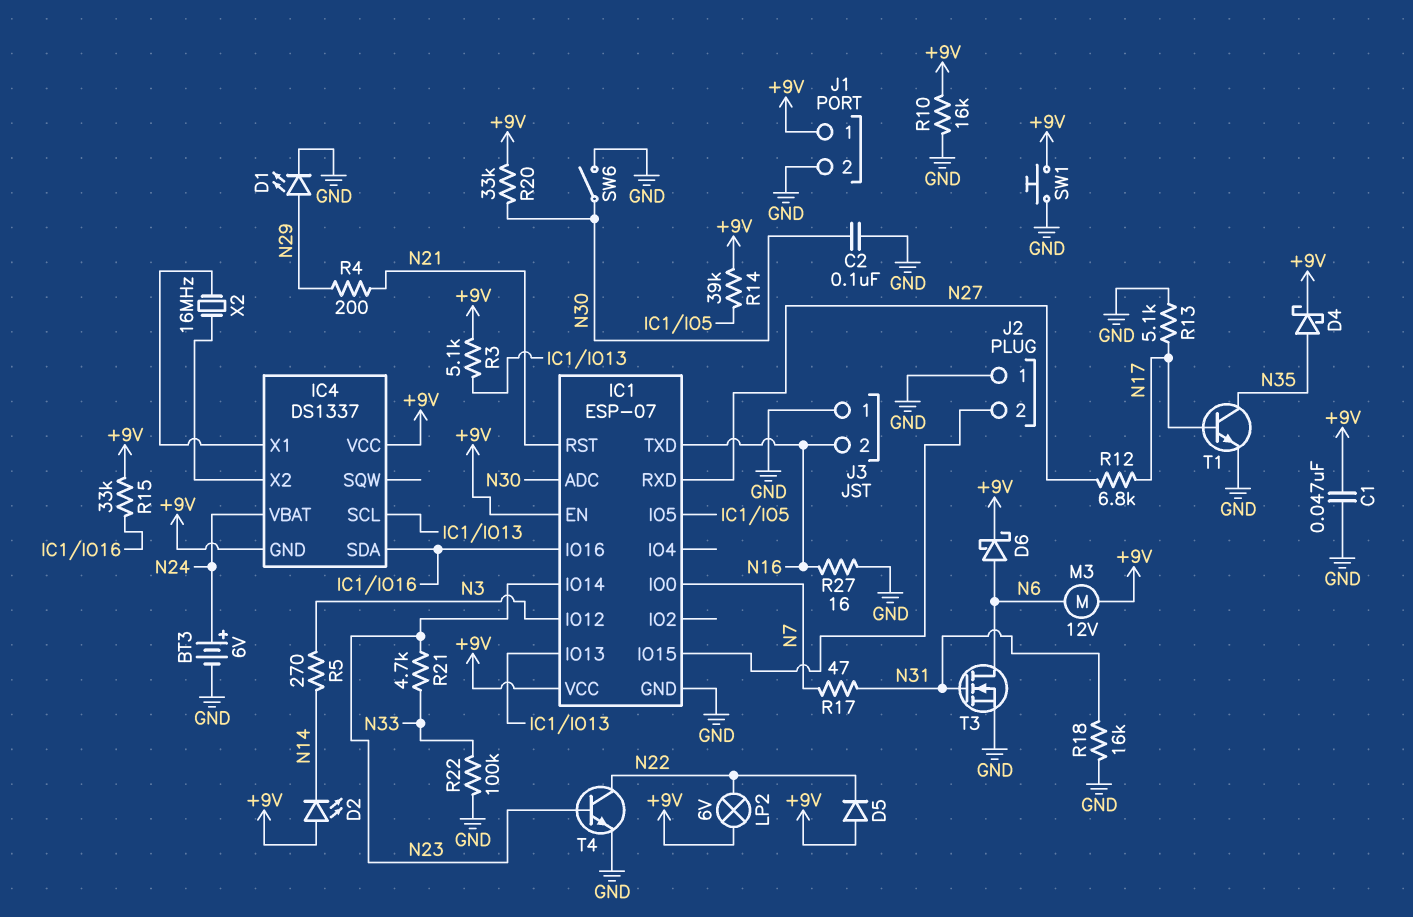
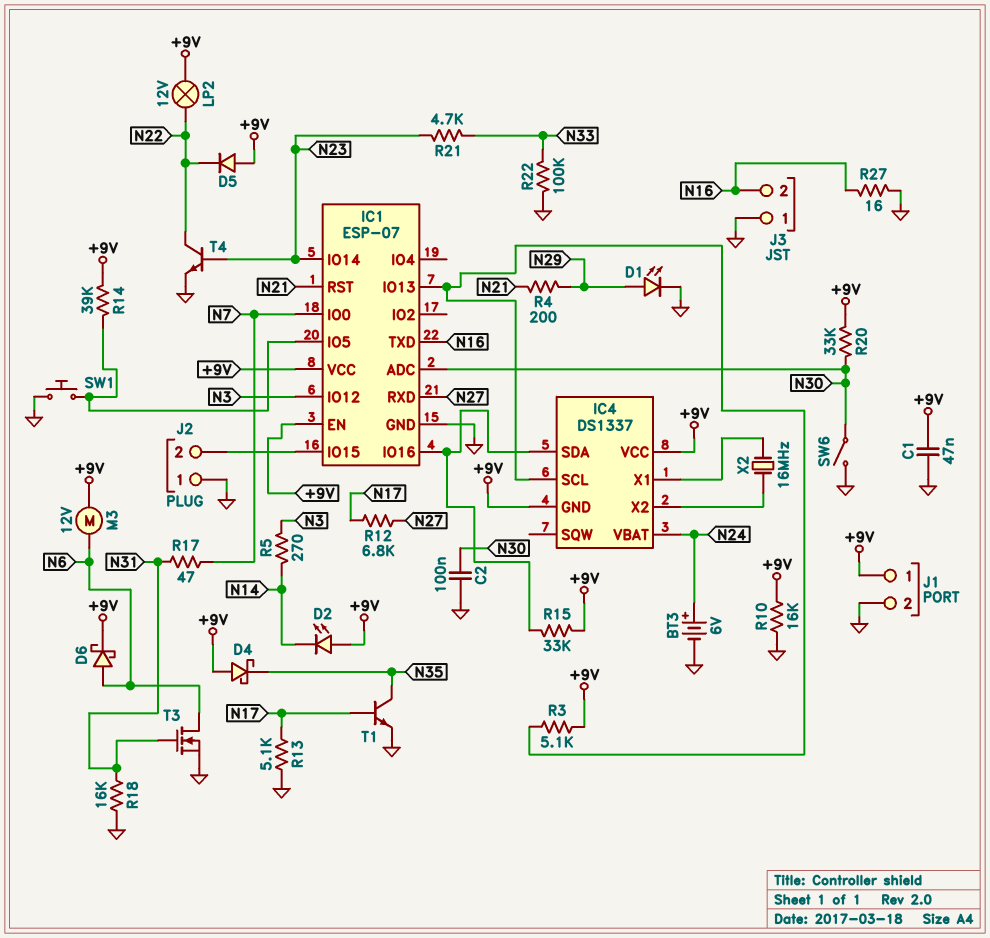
D4: schottky (A N35, K +9V) -> schottky (A +9V, K N35)
LP2: lamp 6V (+9V, N22) -> lamp 12V (+9V, N22)
SW1: button (+9V, GND) -> button (GND, IC1/IO5)

